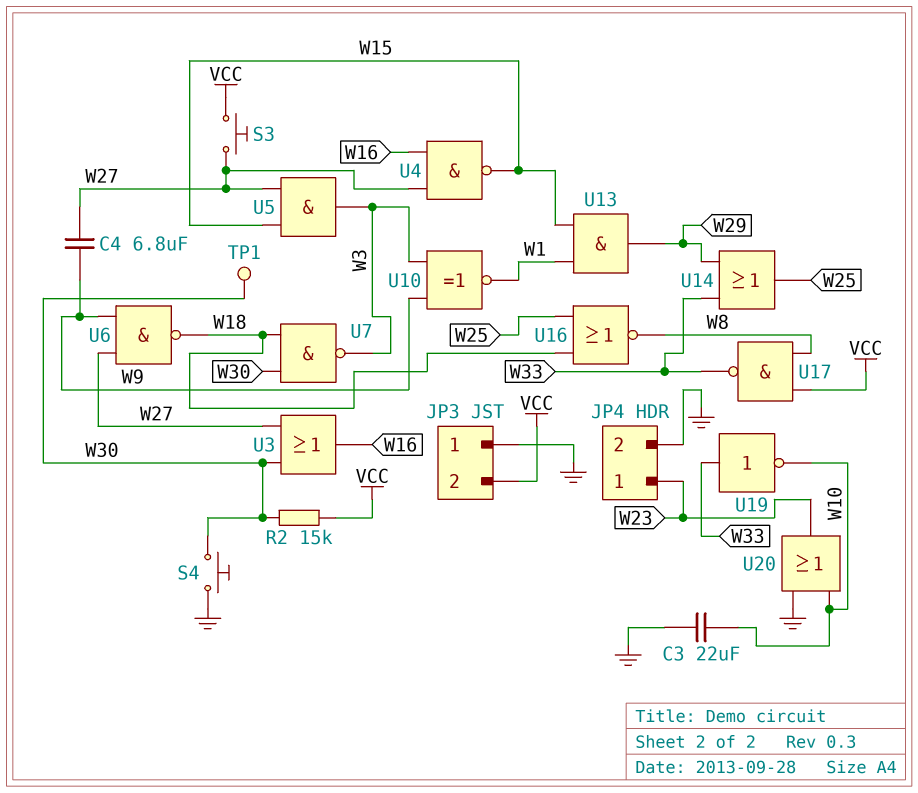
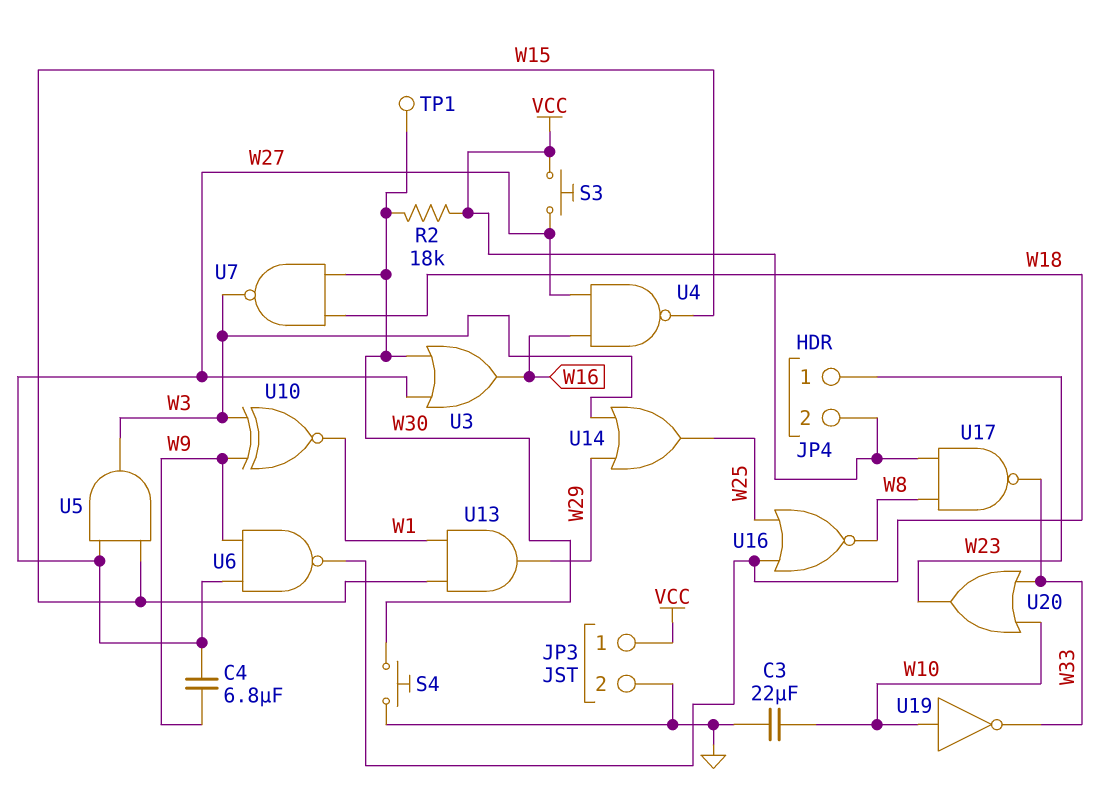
JP3 pin 1: GND -> VCC
JP3 pin 2: VCC -> GND
JP4 pin 2: GND -> VCC
R2: 15k (VCC, W30) -> 18k (VCC, W30)
U14: OR (in W29, in W33, out W25) -> OR (in W3, in W29, out W25)
U19: NOT (in W33, out W10) -> NOT (in W10, out W33)
U20: OR (in GND, in W10, out W23) -> OR (in W10, in W33, out W23)

